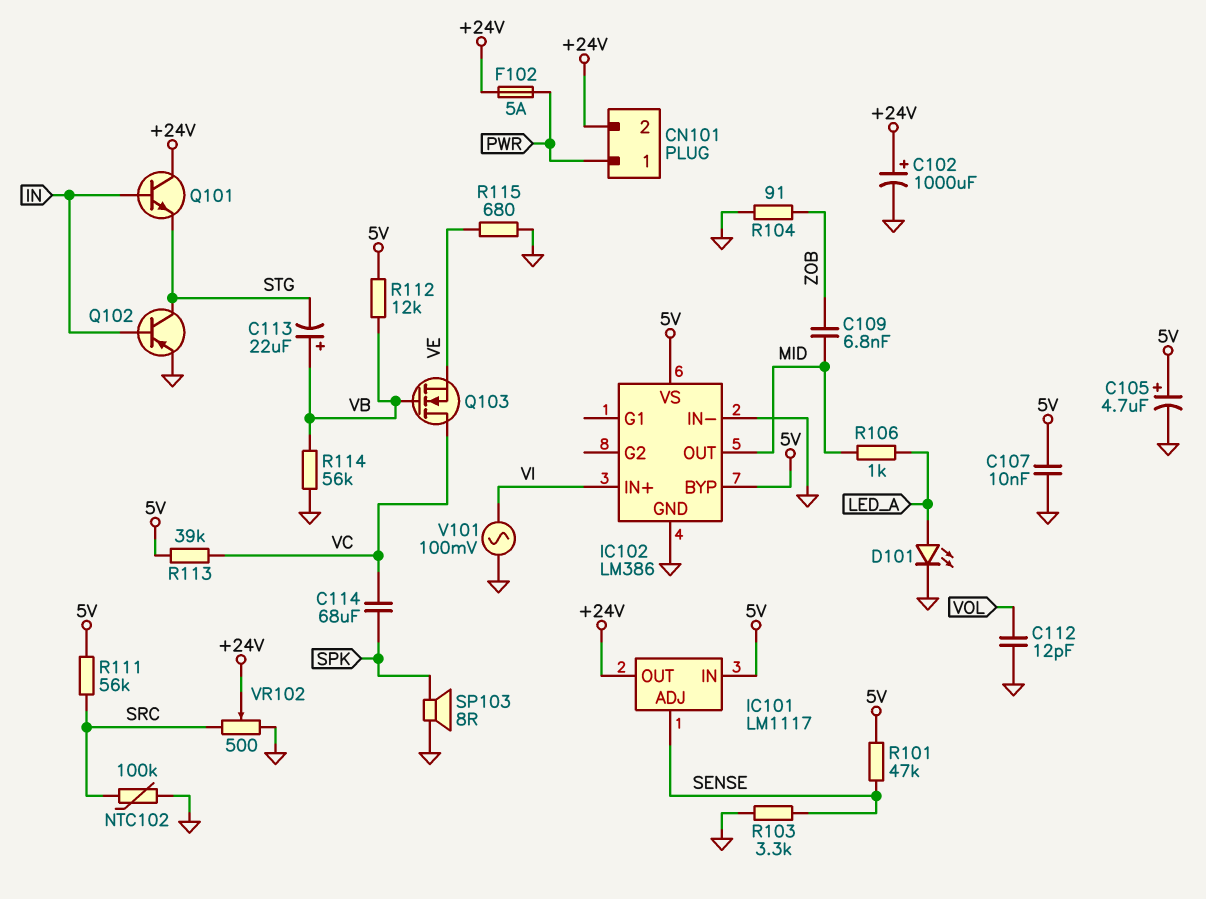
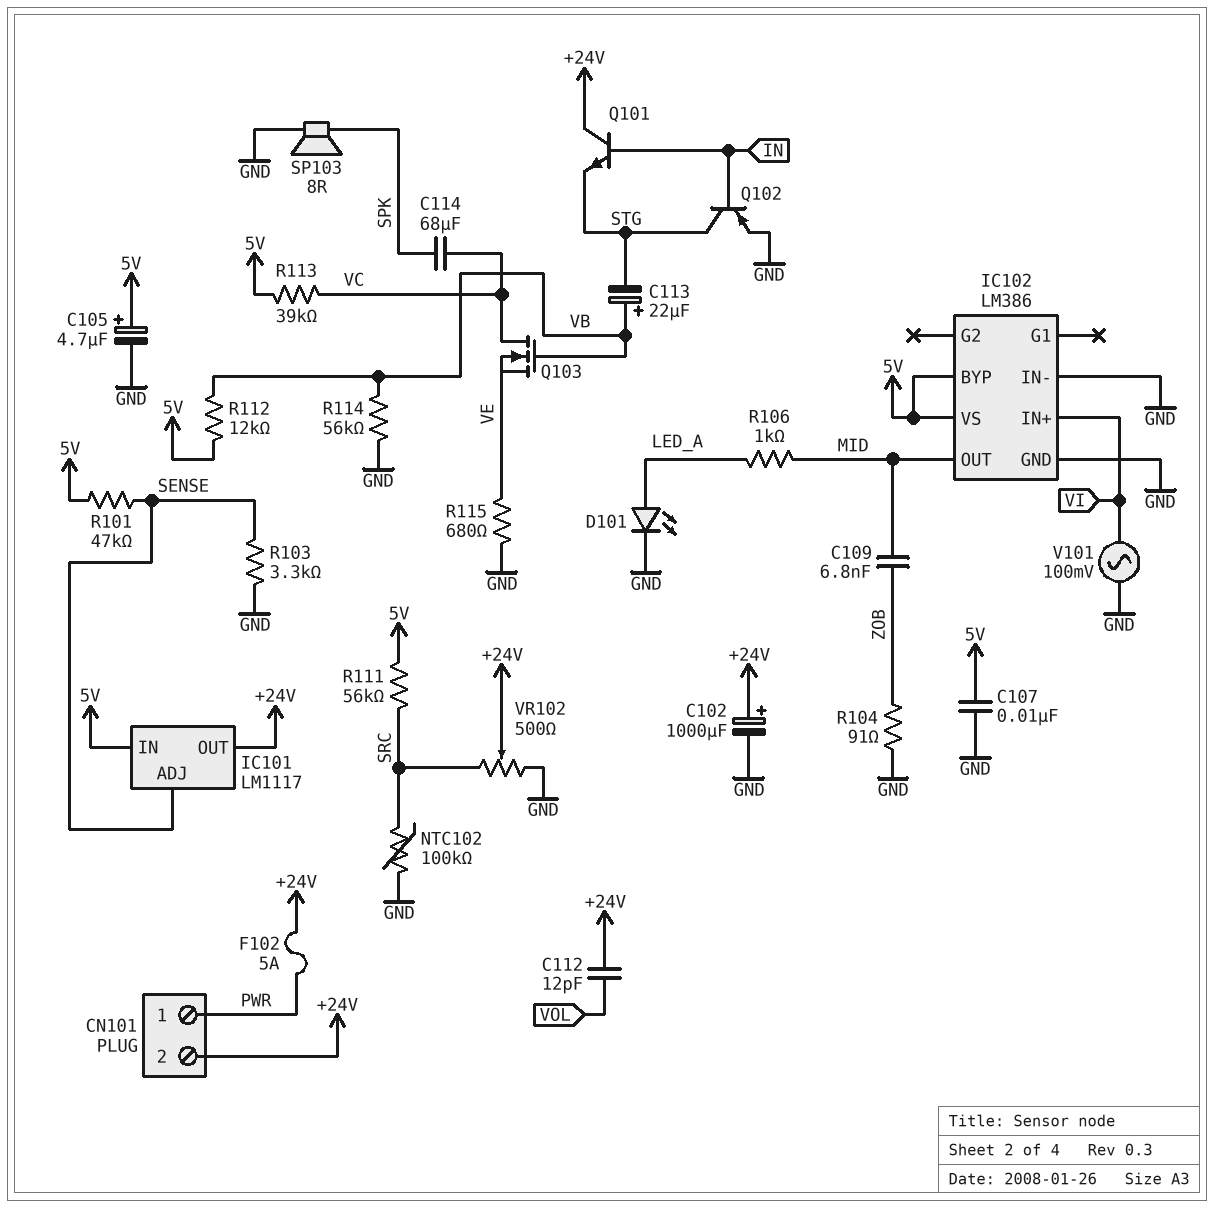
C112: 12pF (GND, VOL) -> 12pF (+24V, VOL)

